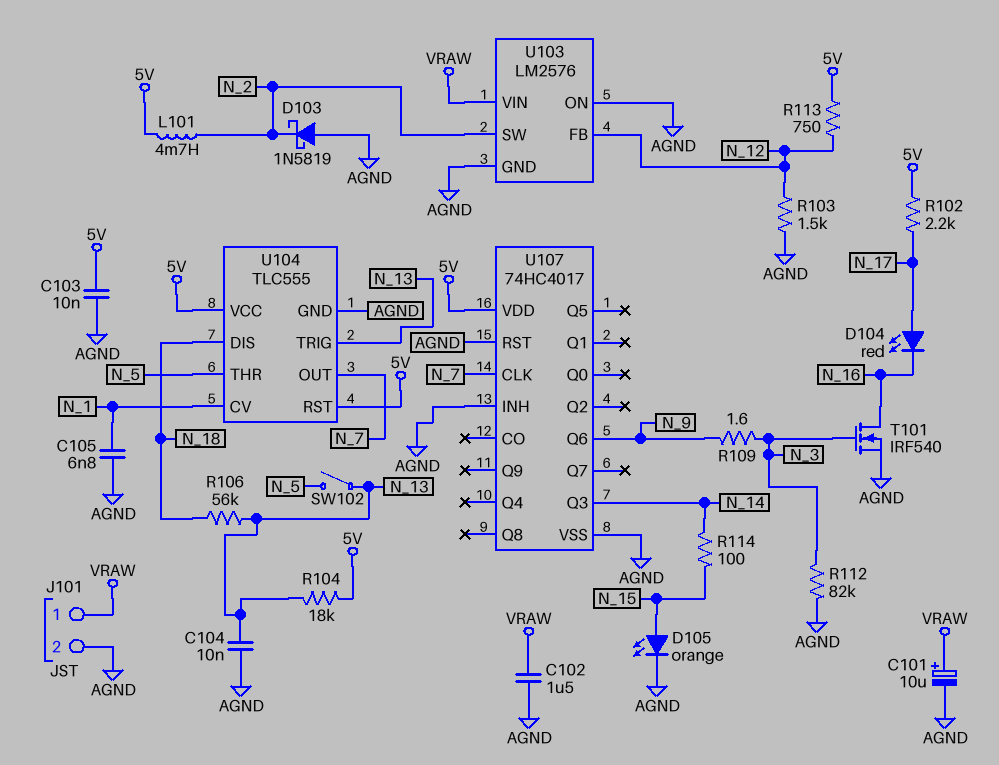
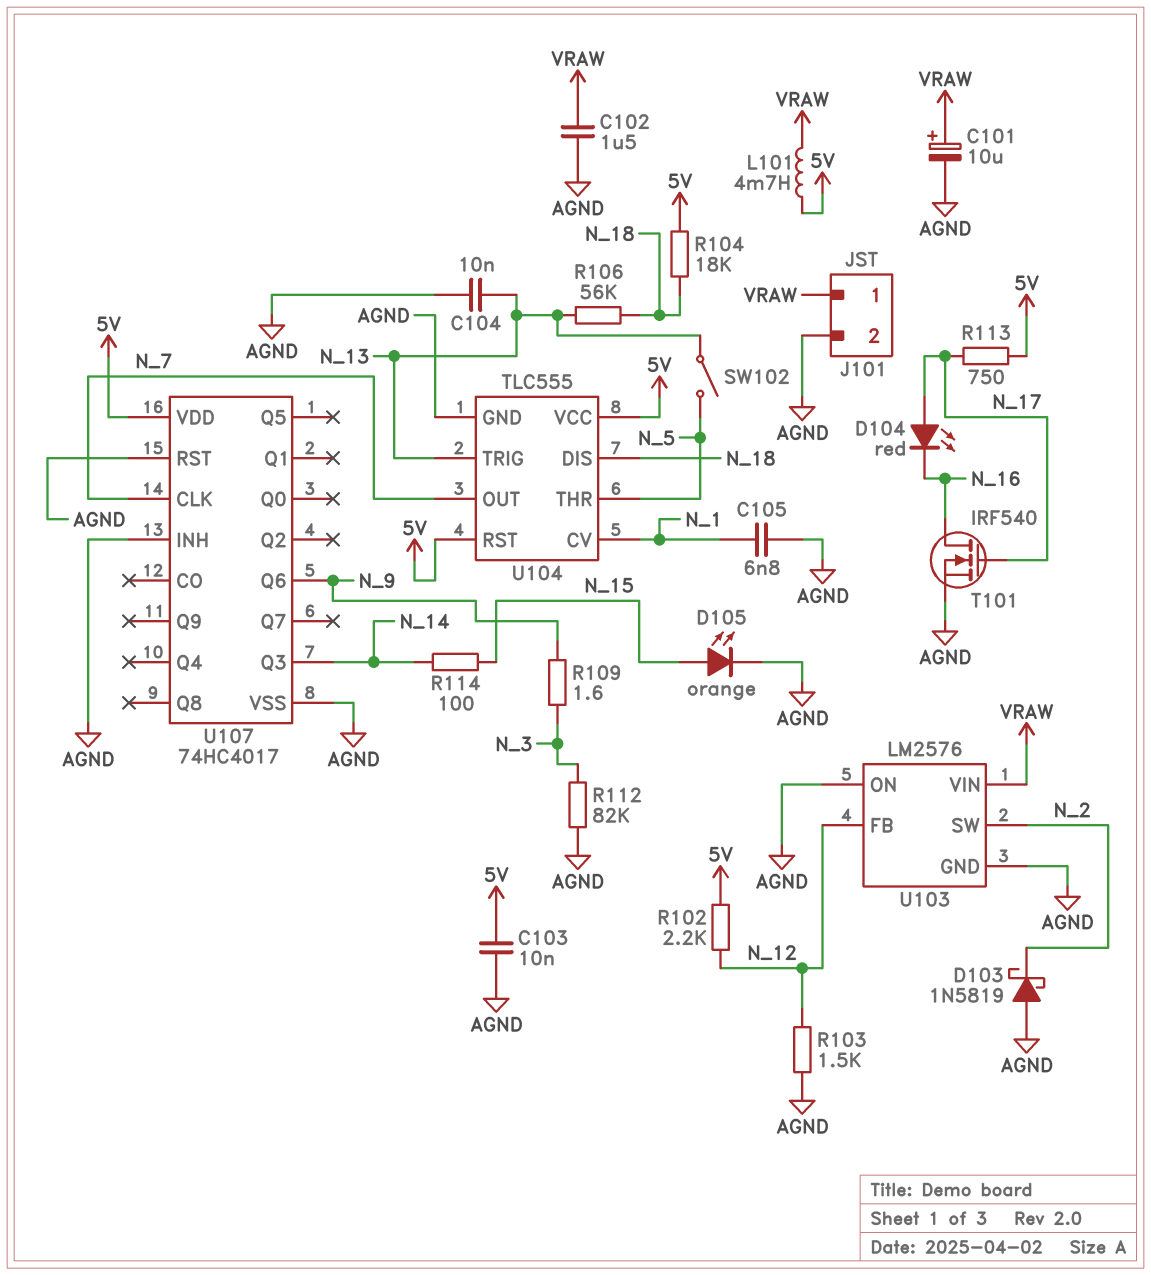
L101: 4.7mH (5V, N_2) -> 4.7mH (5V, VRAW)
R102: 2.2k (5V, N_17) -> 2.2k (5V, N_12)
R104: 18k (5V, N_13) -> 18k (5V, N_18)
R113: 750 (5V, N_12) -> 750 (5V, N_17)
T101: NMOS IRF540 (G N_3, D N_16, S AGND) -> NMOS IRF540 (G N_17, D N_16, S AGND)

